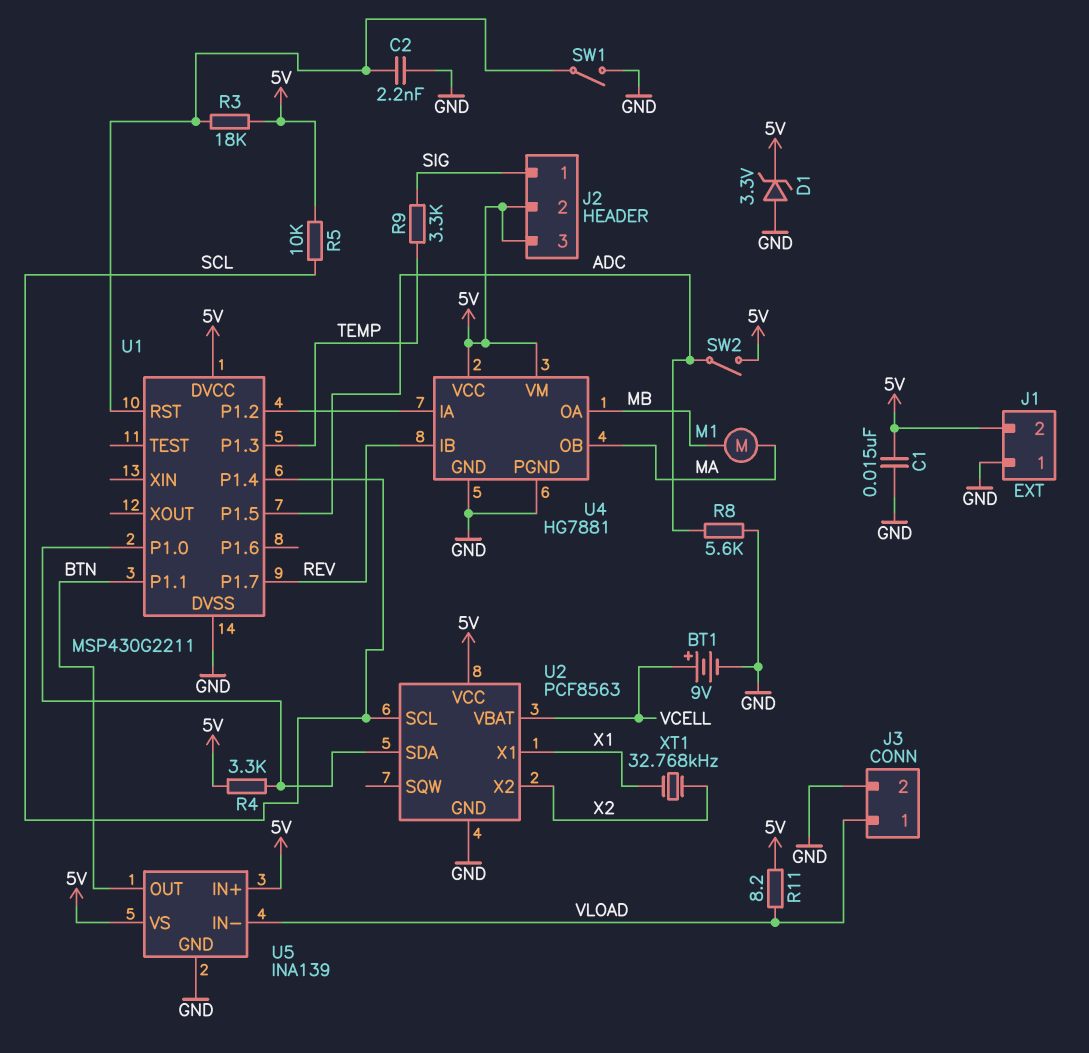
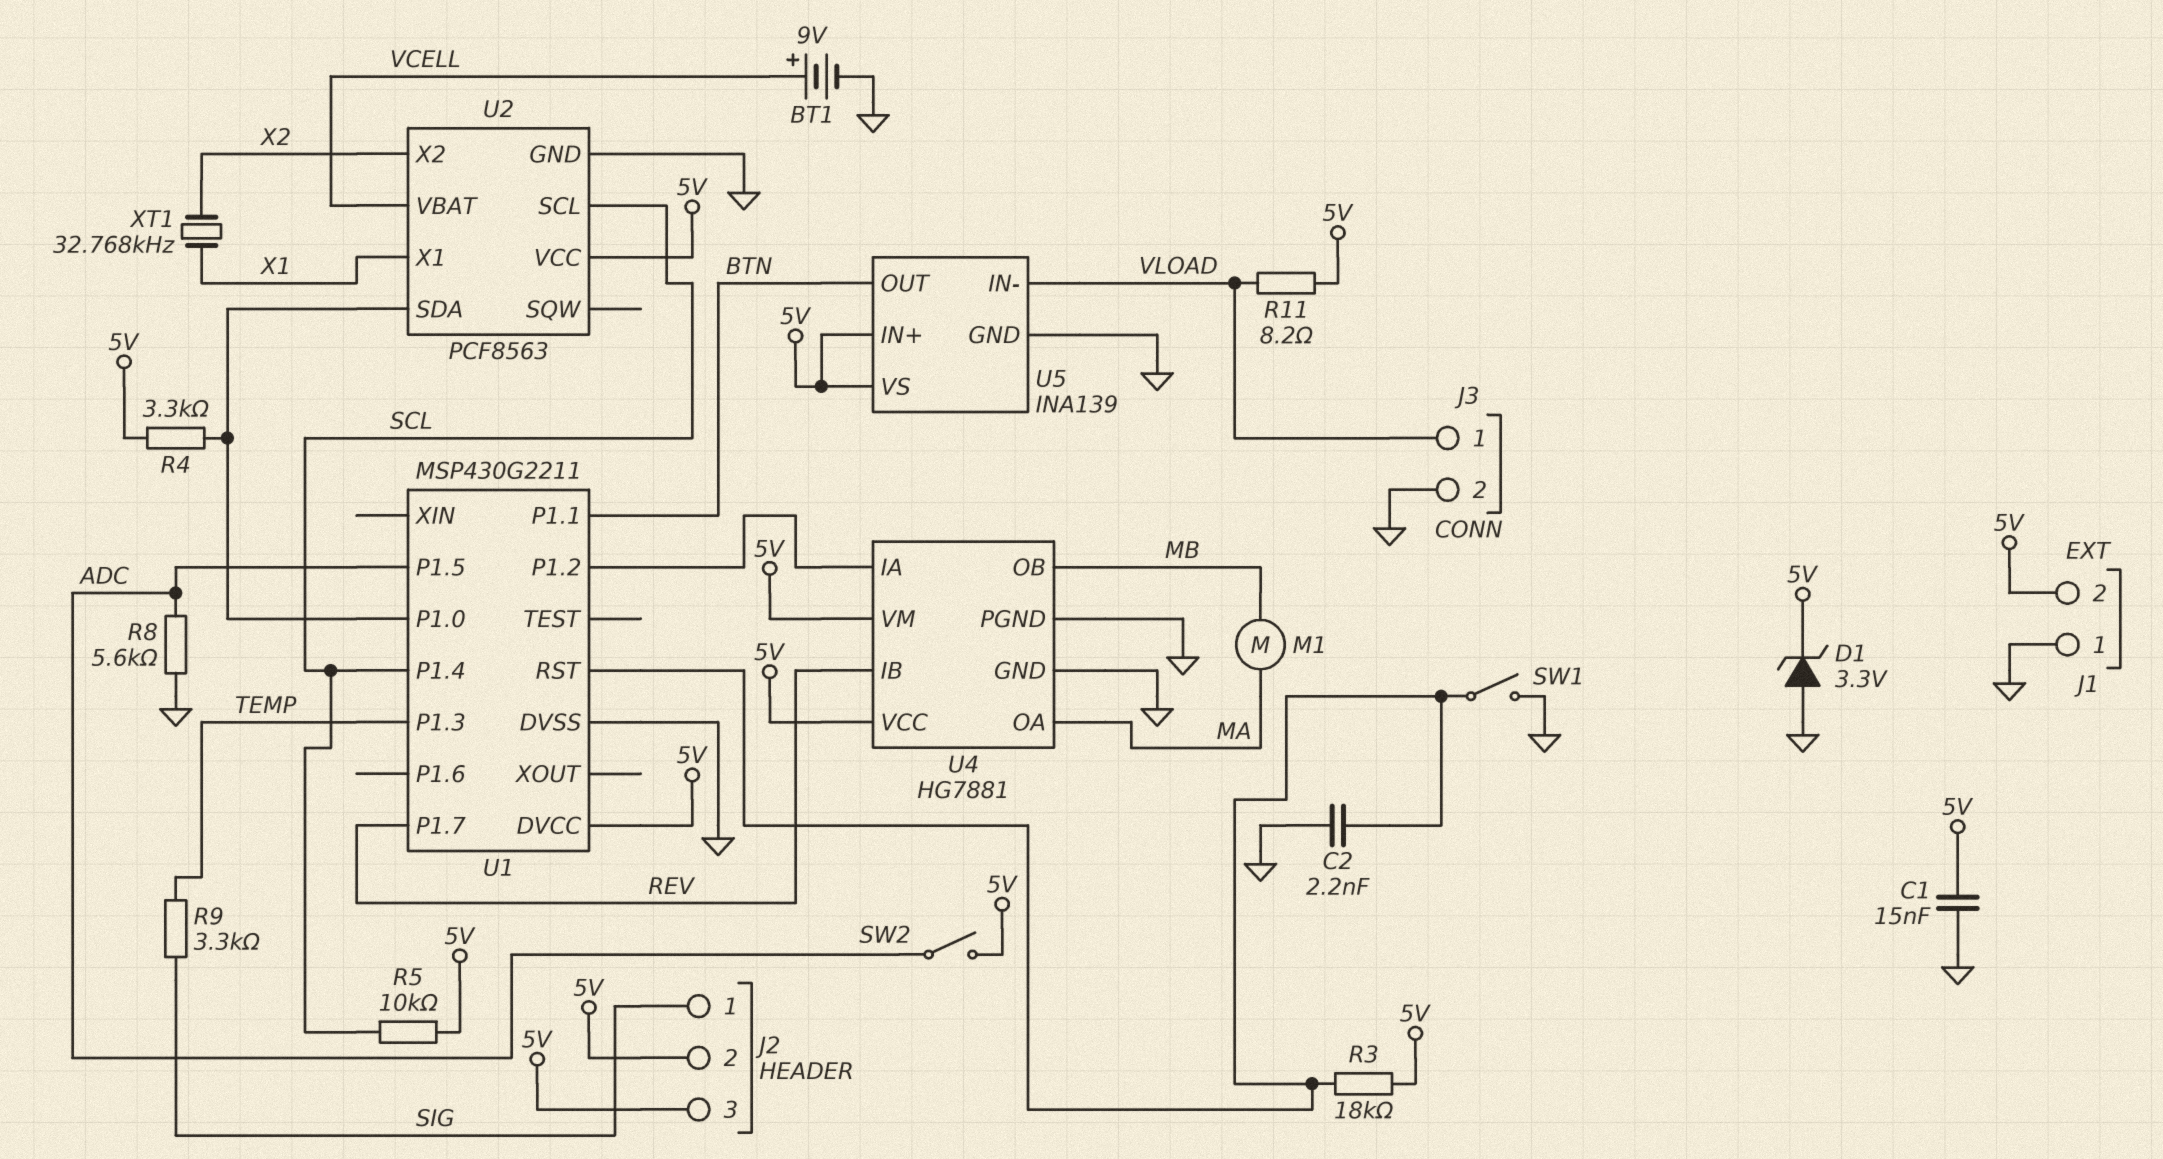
U4 pin OA: MB -> MA
U4 pin OB: MA -> MB

